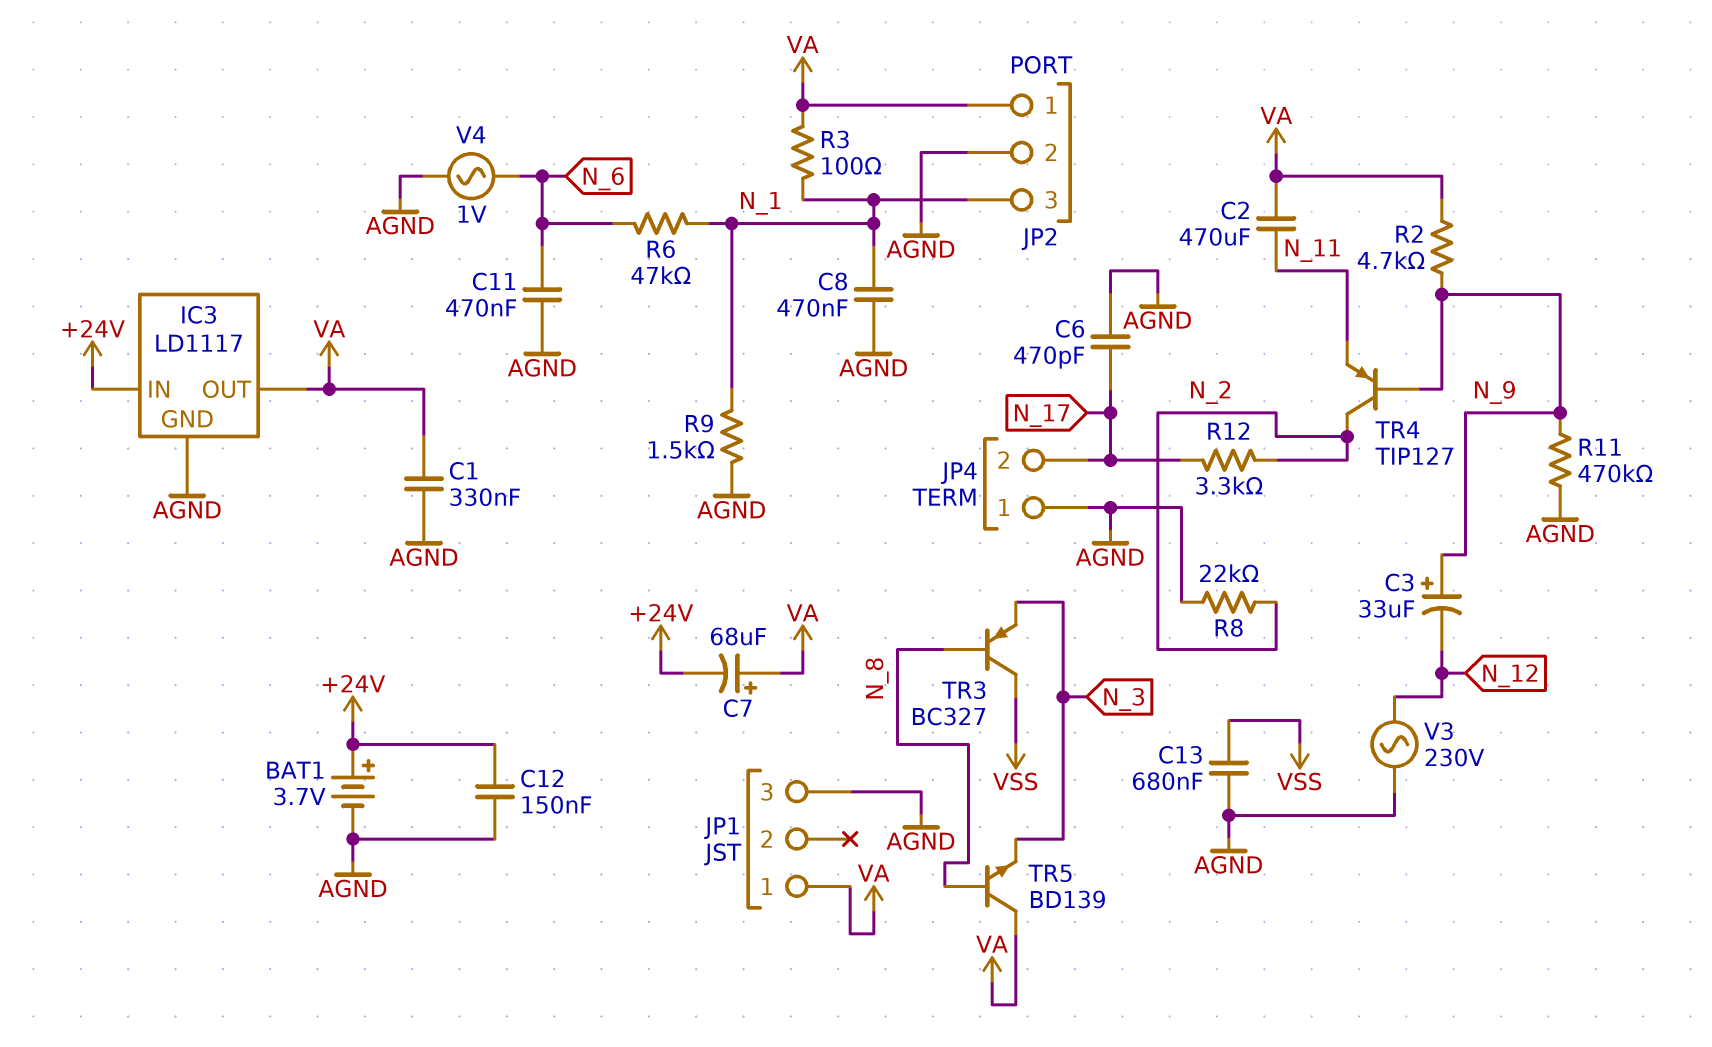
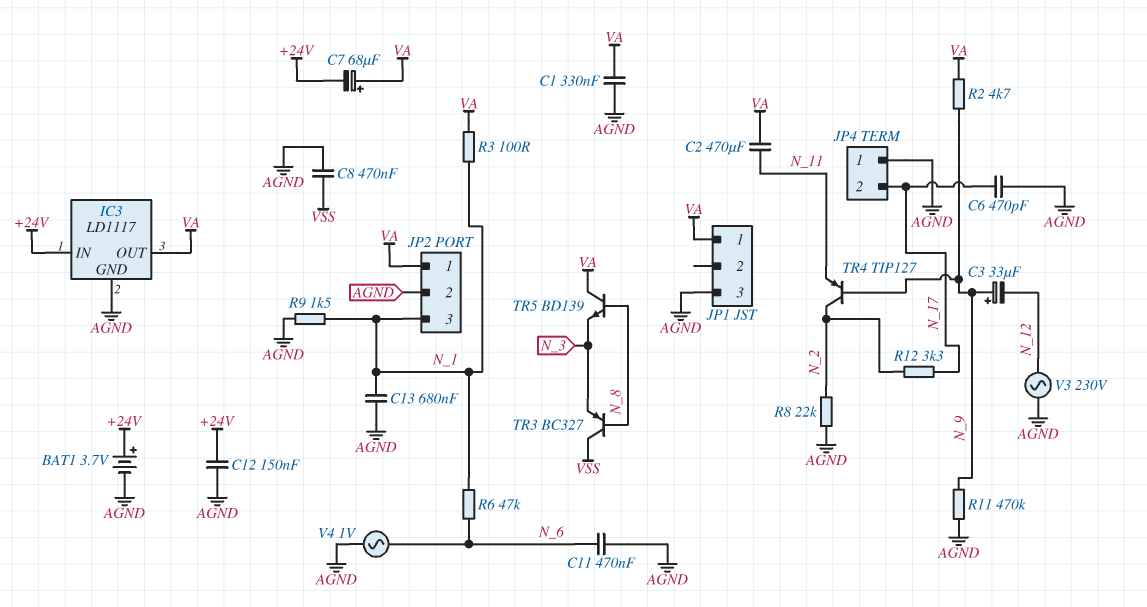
C8: 470nF (AGND, N_1) -> 470nF (AGND, VSS)
C13: 680nF (AGND, VSS) -> 680nF (AGND, N_1)

